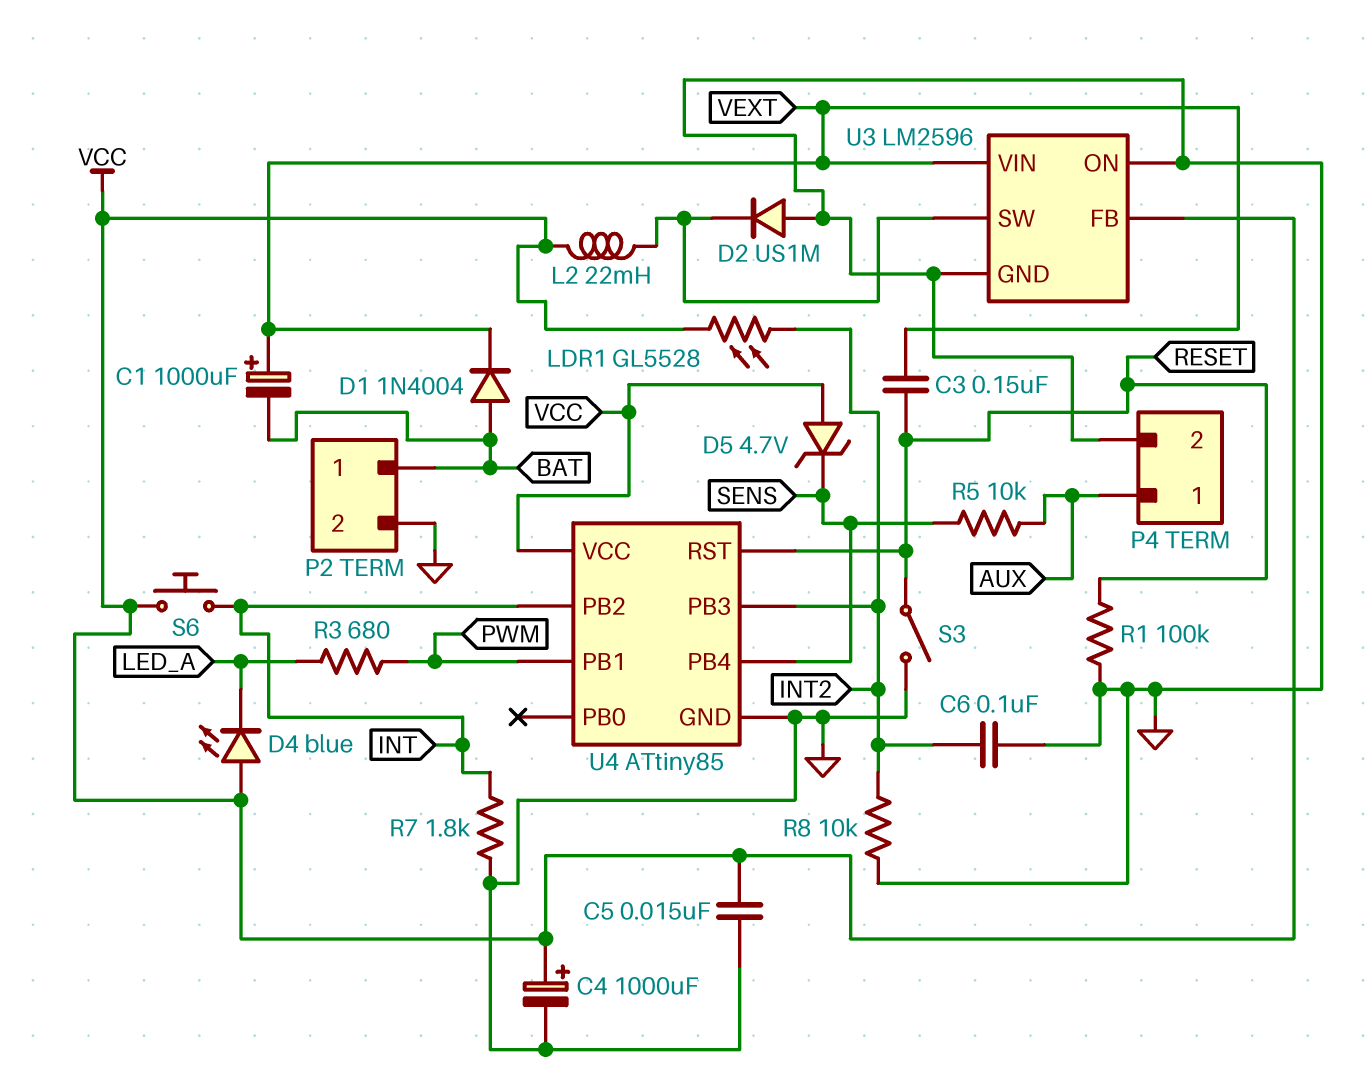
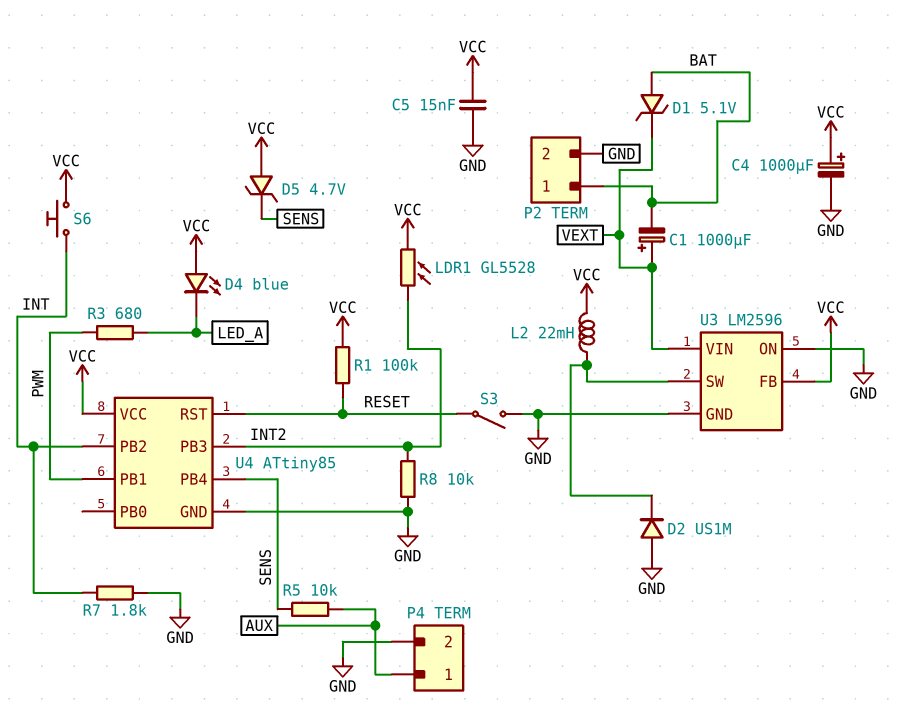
C3: 150nF (RESET, VEXT) -> none
C6: 100nF (GND, INT2) -> none
D1: diode 1N4004 (A BAT, K VEXT) -> zener 5.1V (A BAT, K VEXT)
R1: 100k (GND, RESET) -> 100k (RESET, VCC)

